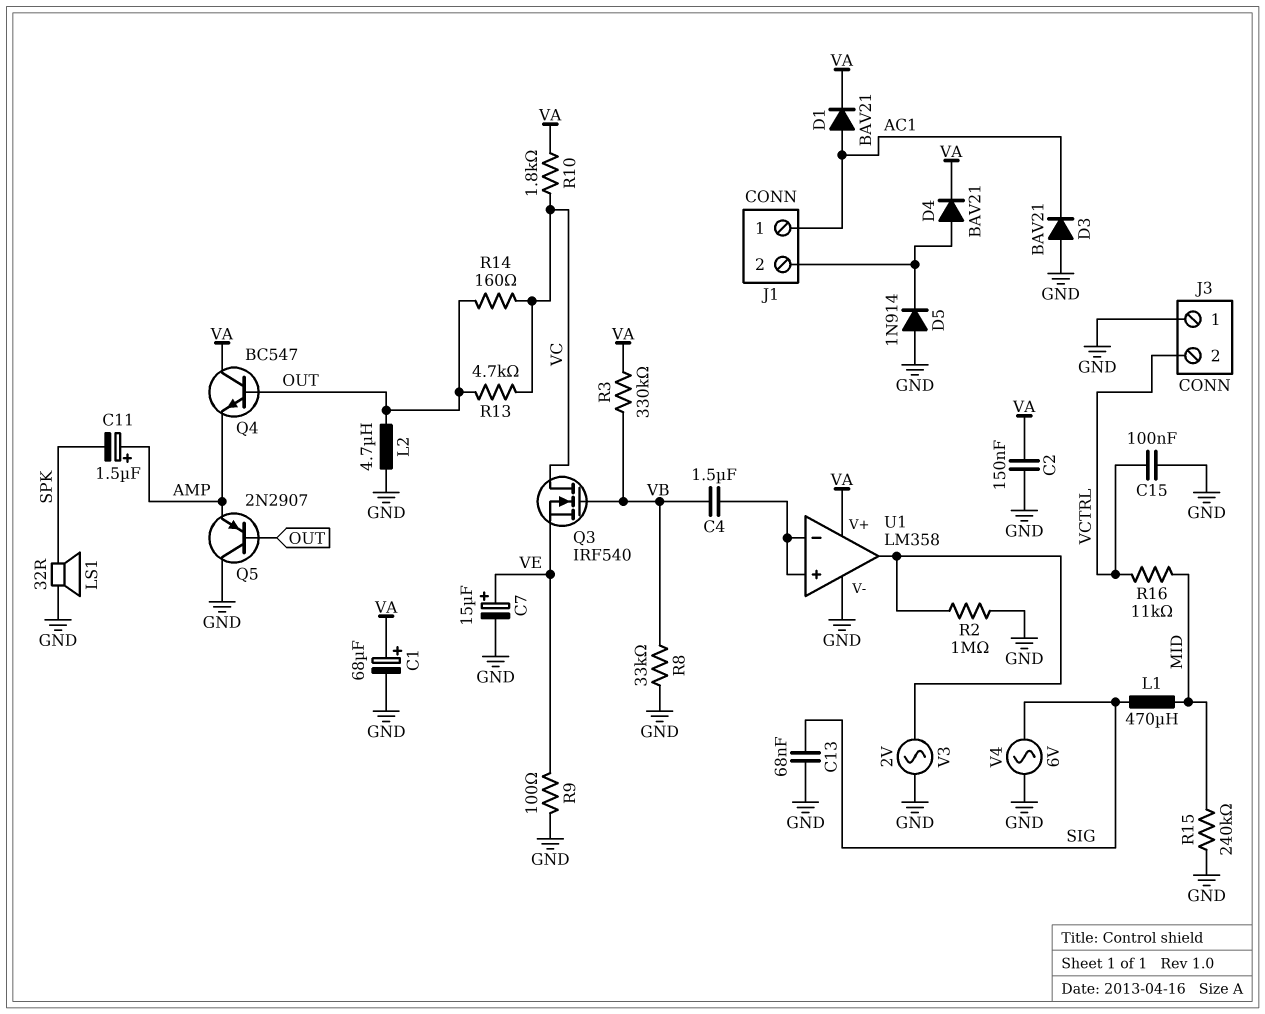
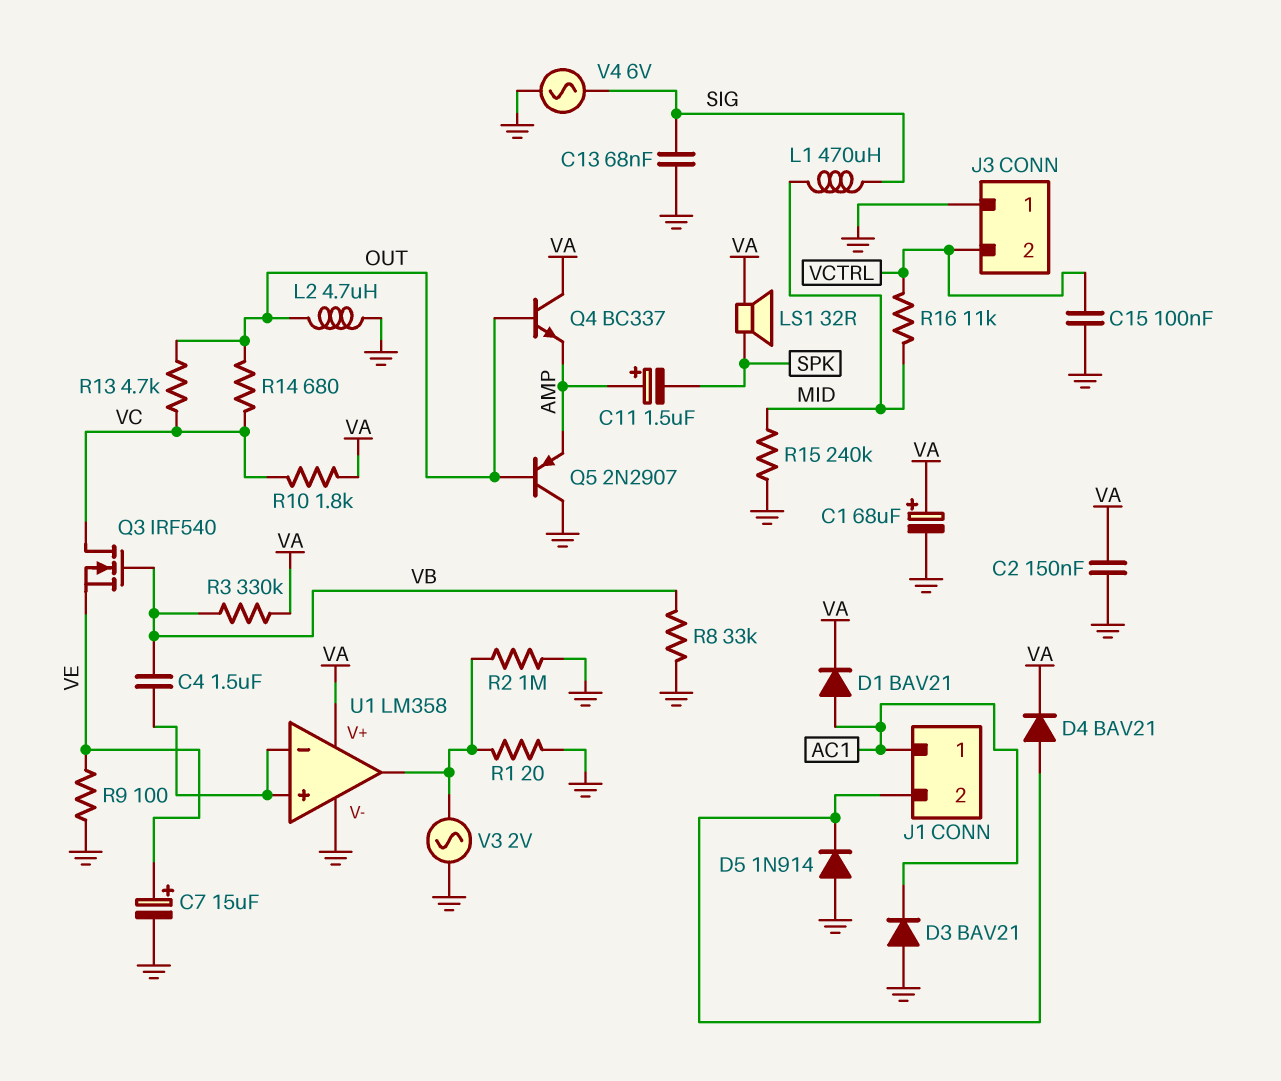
LS1: speaker 32R (GND, SPK) -> speaker 32R (SPK, VA)
Q4: NPN BC547 (B OUT, C VA, E AMP) -> NPN BC337 (B OUT, C VA, E AMP)
R1: none -> 20 (GND, U1/out)
R14: 160 (OUT, VC) -> 680 (OUT, VC)

